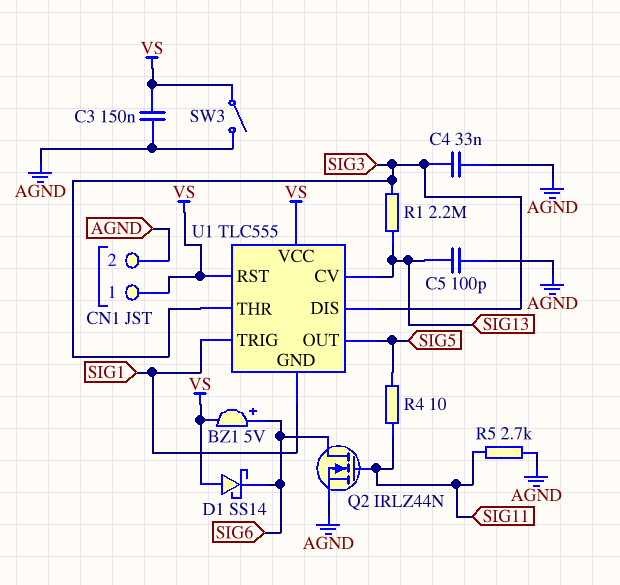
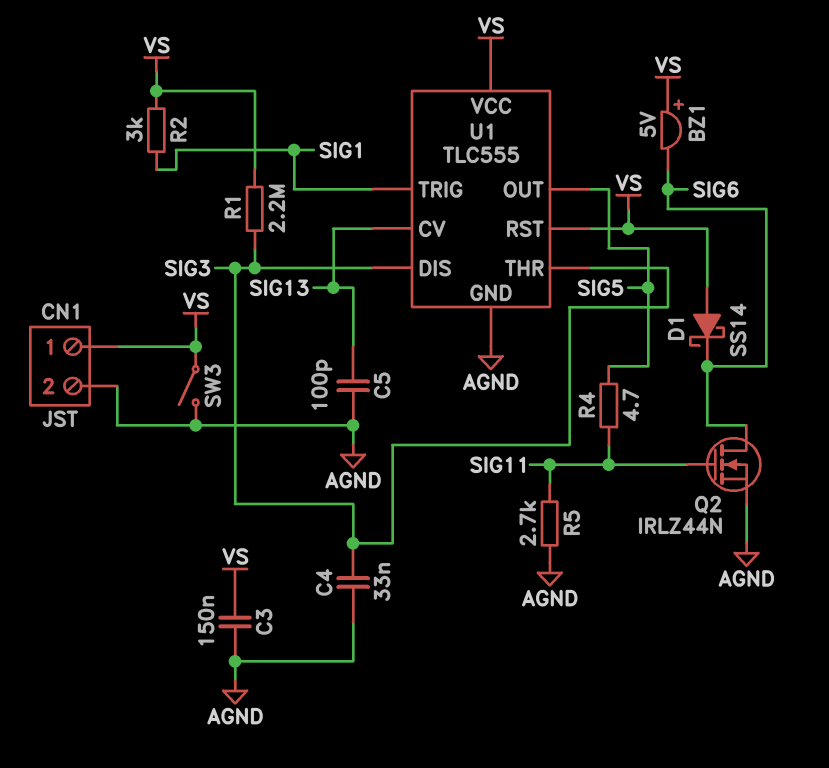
BZ1: buzzer 5V (plus SIG6, minus VS) -> buzzer 5V (plus VS, minus SIG6)
R1: 2.2M (SIG3, SIG13) -> 2.2M (SIG3, VS)
R2: none -> 3k (SIG1, VS)
R4: 10 (SIG5, SIG11) -> 4.7 (SIG5, SIG11)
U1 pin GND: SIG1 -> AGND

